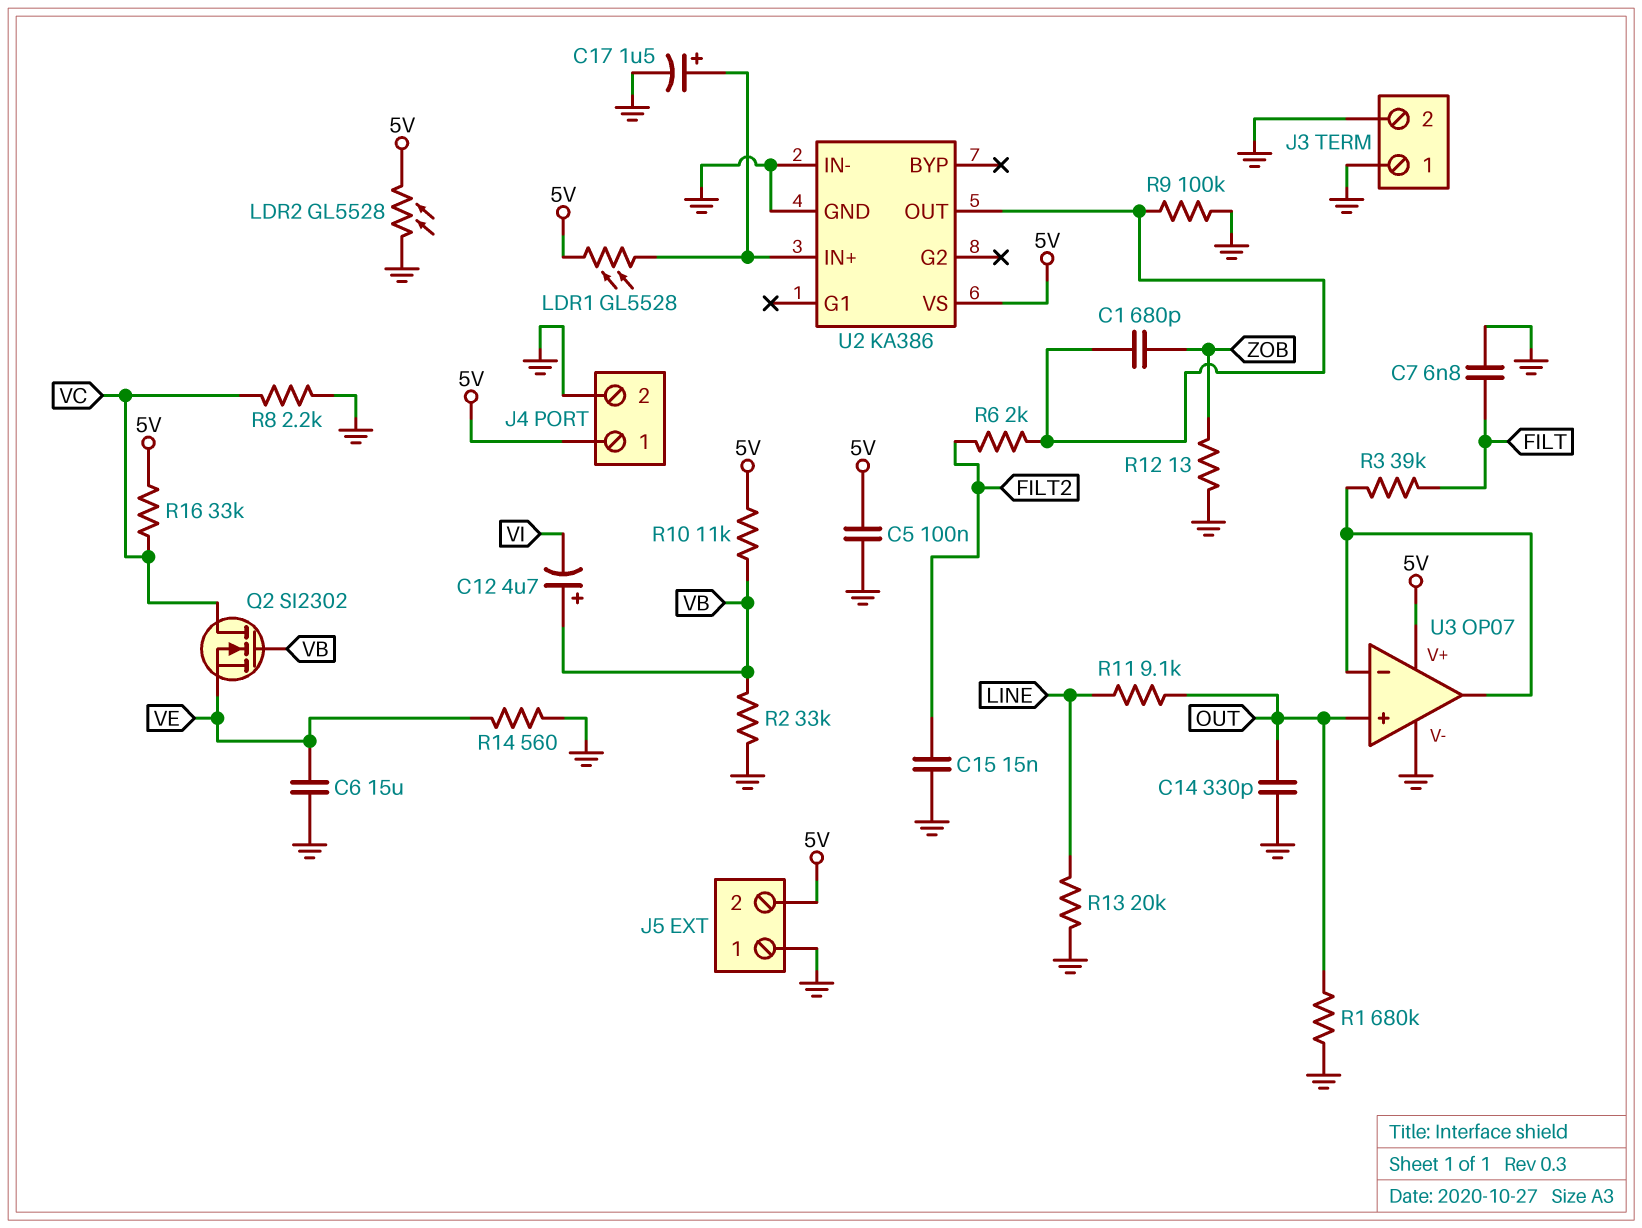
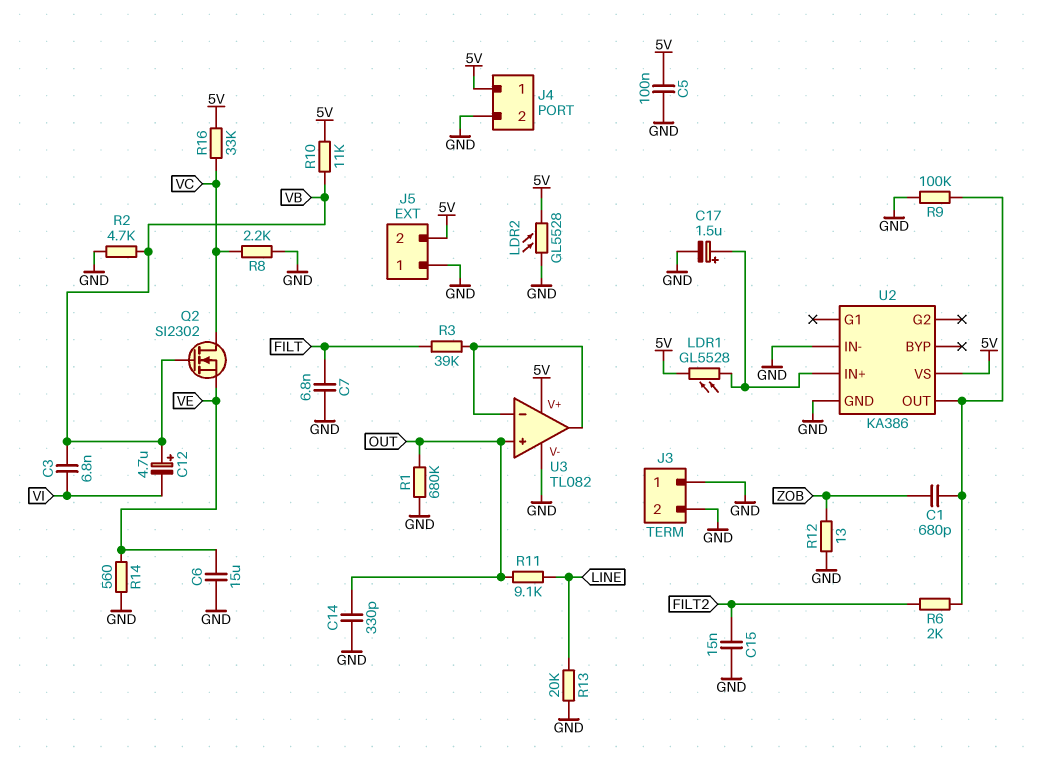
C3: none -> 6.8nF (VB, VI)
R2: 33k (GND, VB) -> 4.7k (GND, VB)
U3: OP07 -> TL082

